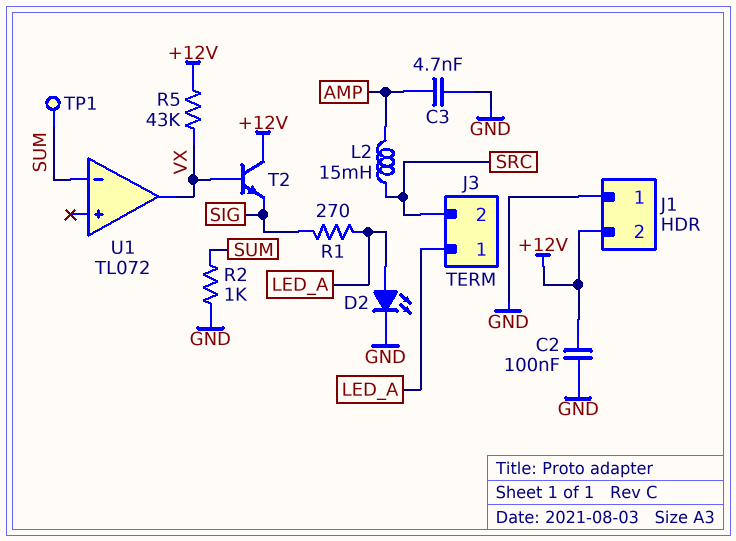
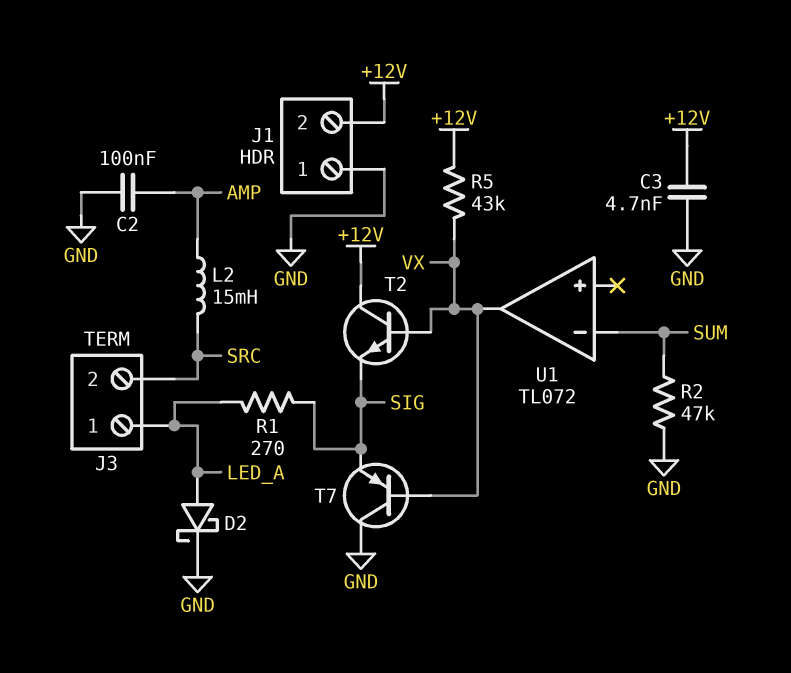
C2: 100nF (+12V, GND) -> 100nF (AMP, GND)
C3: 4.7nF (AMP, GND) -> 4.7nF (+12V, GND)
D2: LED (A LED_A, K GND) -> schottky (A LED_A, K GND)
R2: 1k (GND, SUM) -> 47k (GND, SUM)
T7: none -> PNP (B VX, C GND, E SIG)
TP1: test point (SUM) -> none

